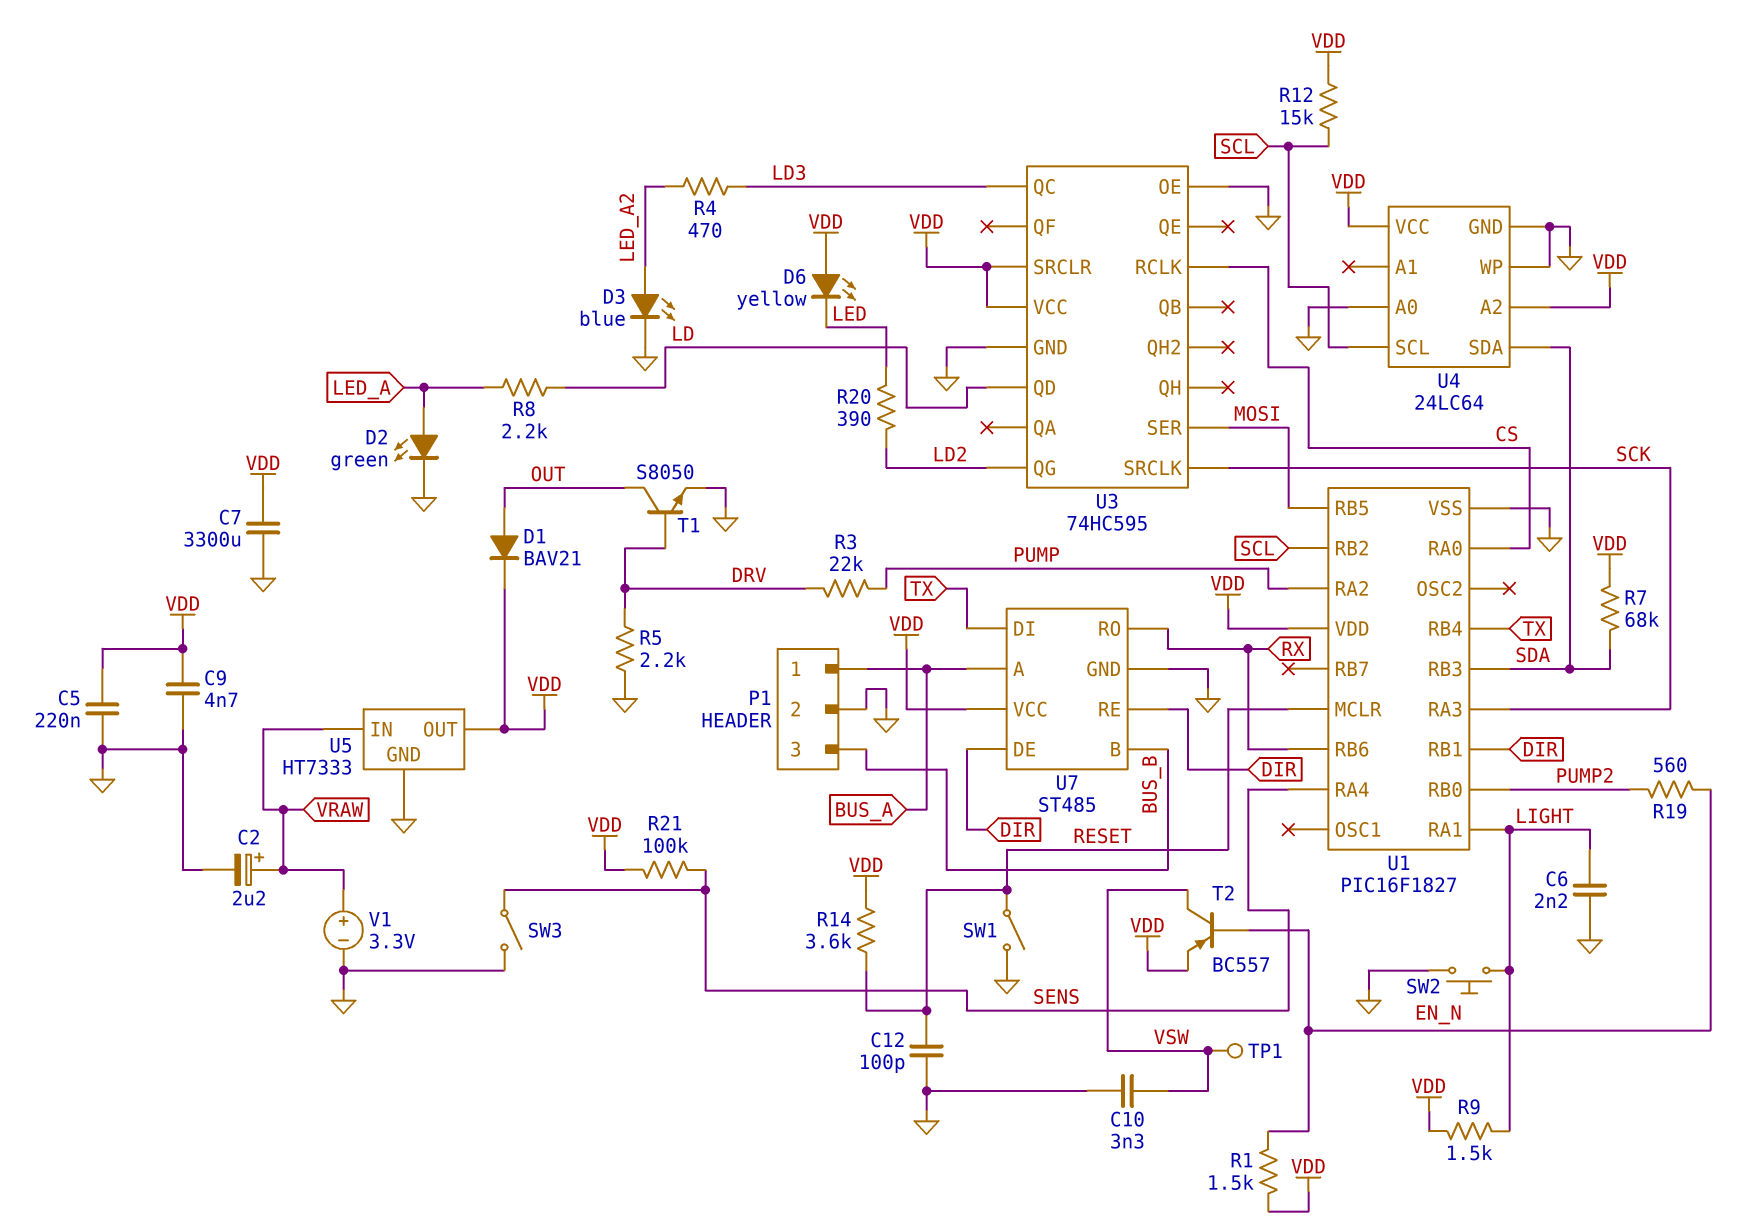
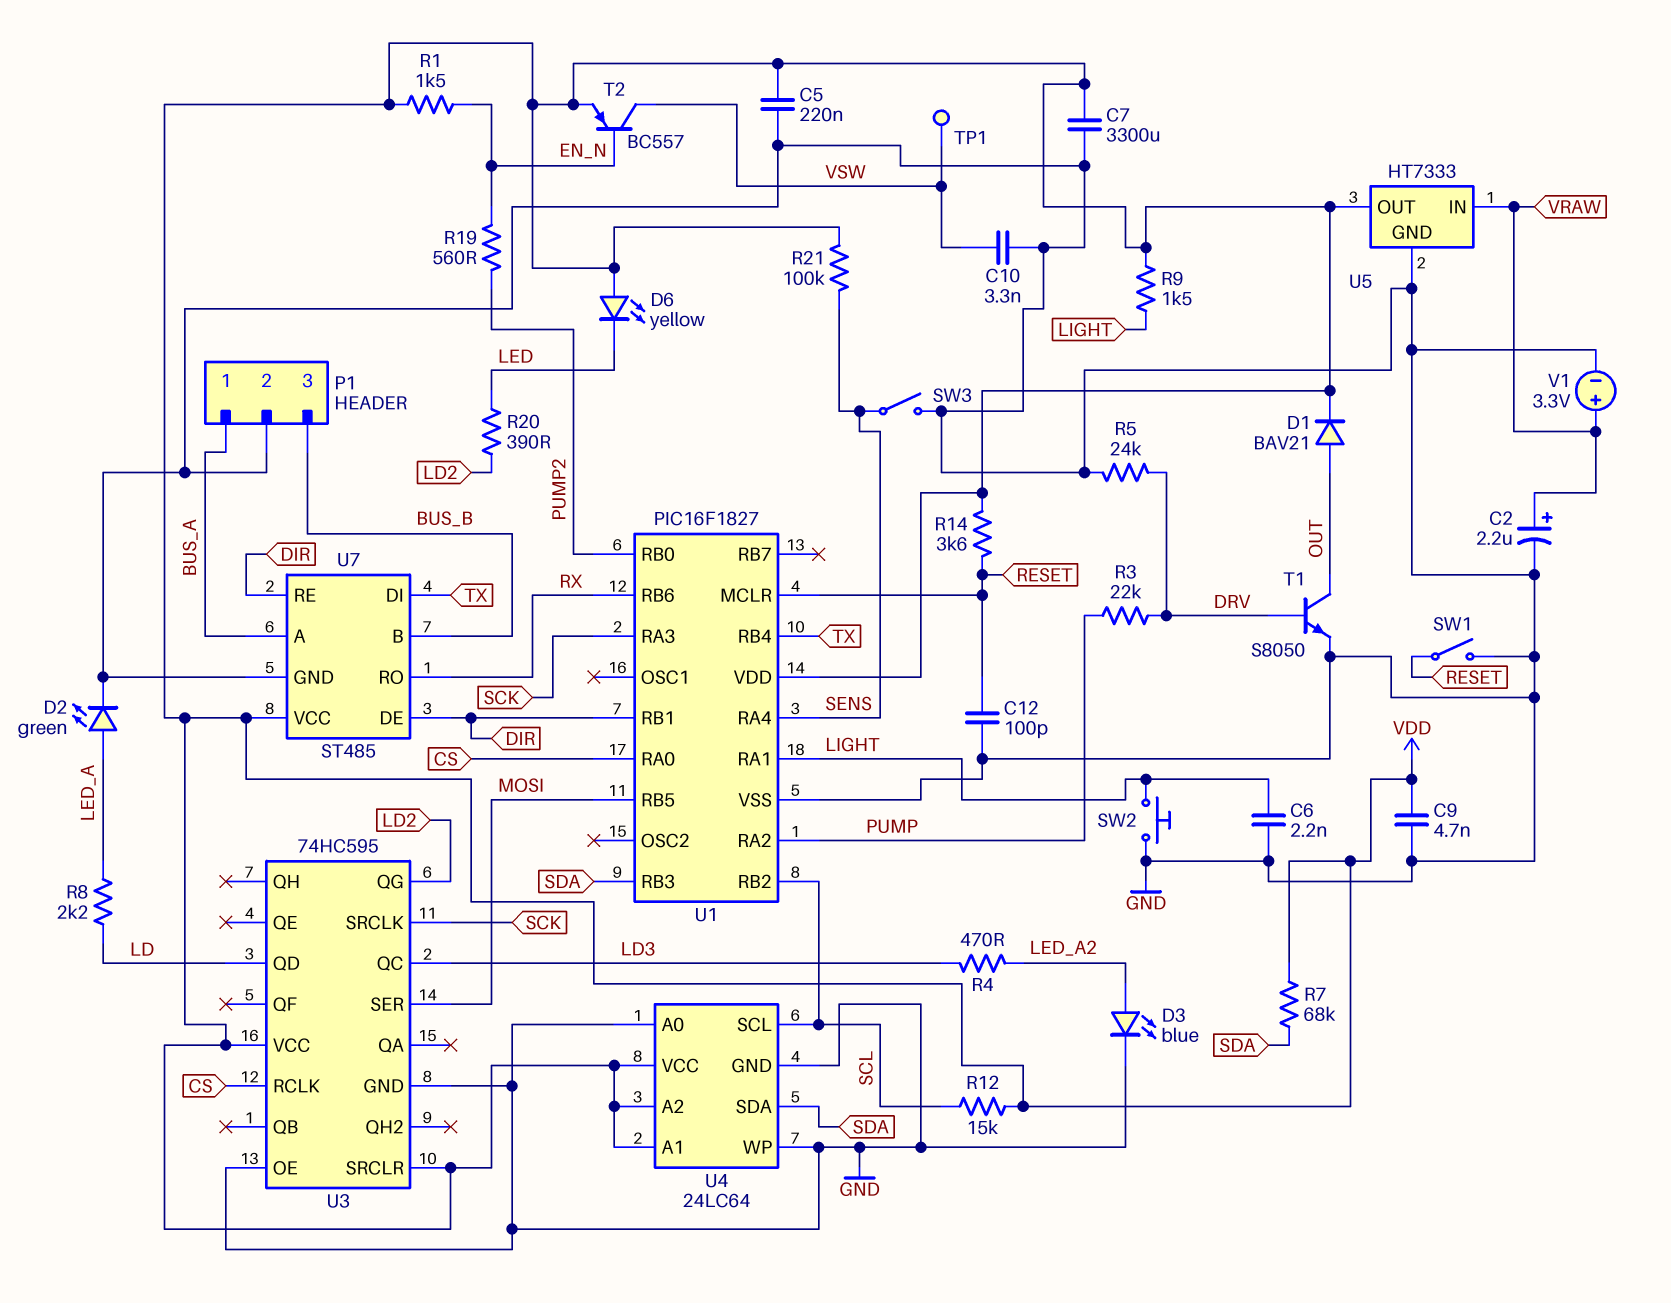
R5: 2.2k (DRV, GND) -> 24k (DRV, GND)
U4 pin A1: none -> VDD

